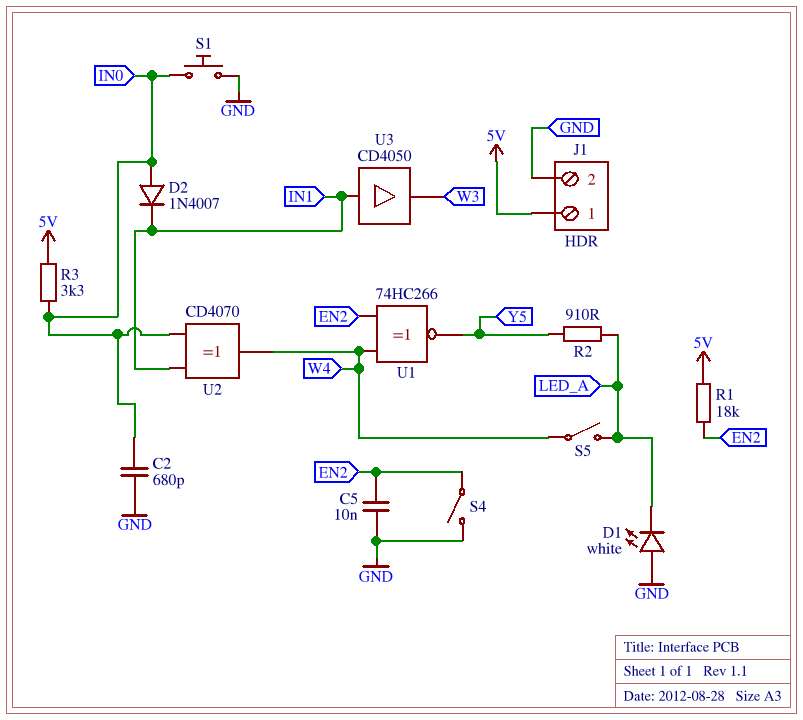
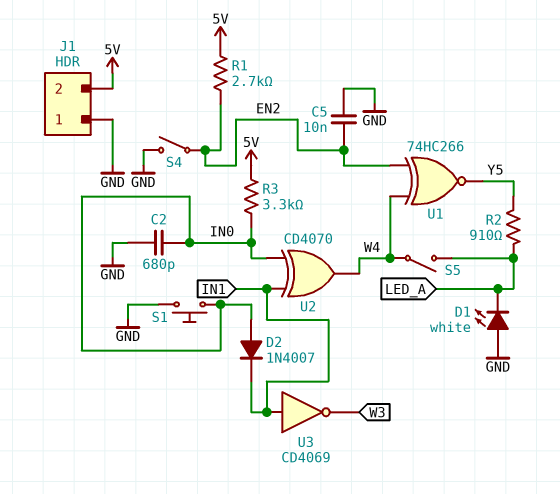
J1 pin 1: 5V -> GND
J1 pin 2: GND -> 5V
R1: 18k (5V, EN2) -> 2.7k (5V, EN2)
U3: buffer CD4050 (in IN1, out W3) -> NOT CD4069 (in IN1, out W3)

